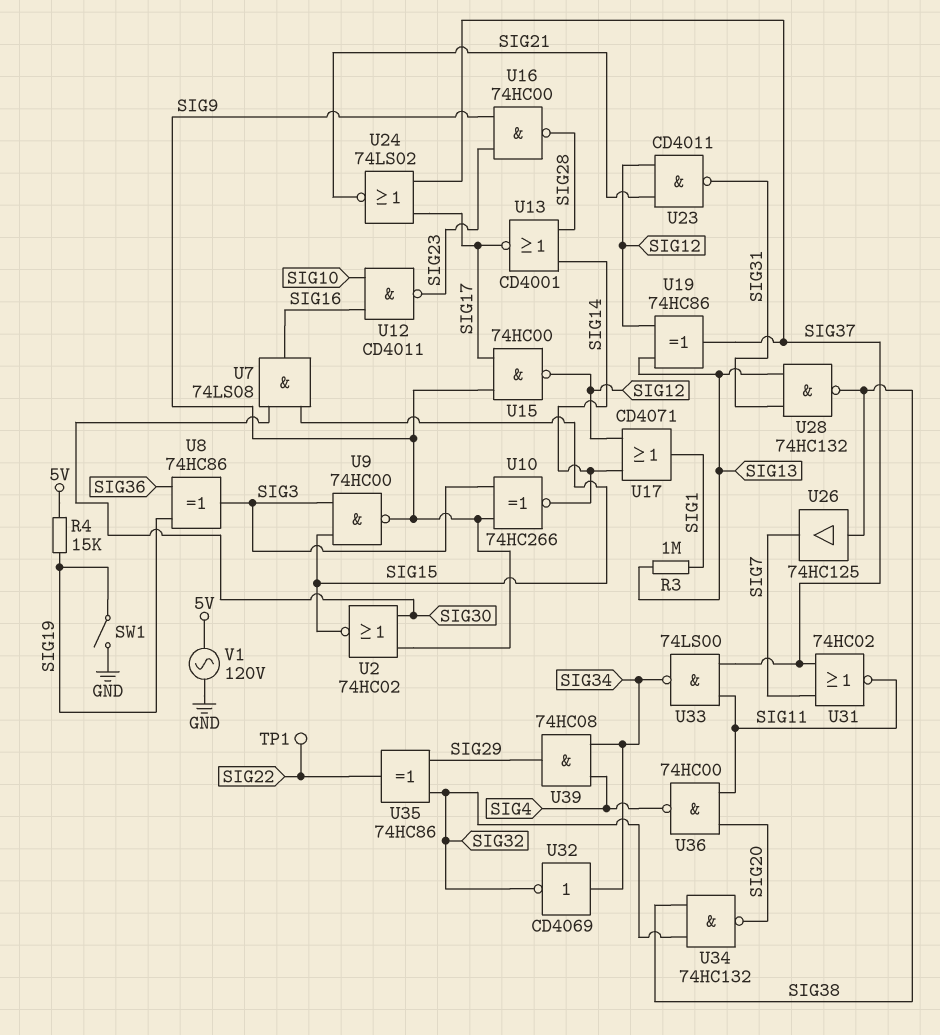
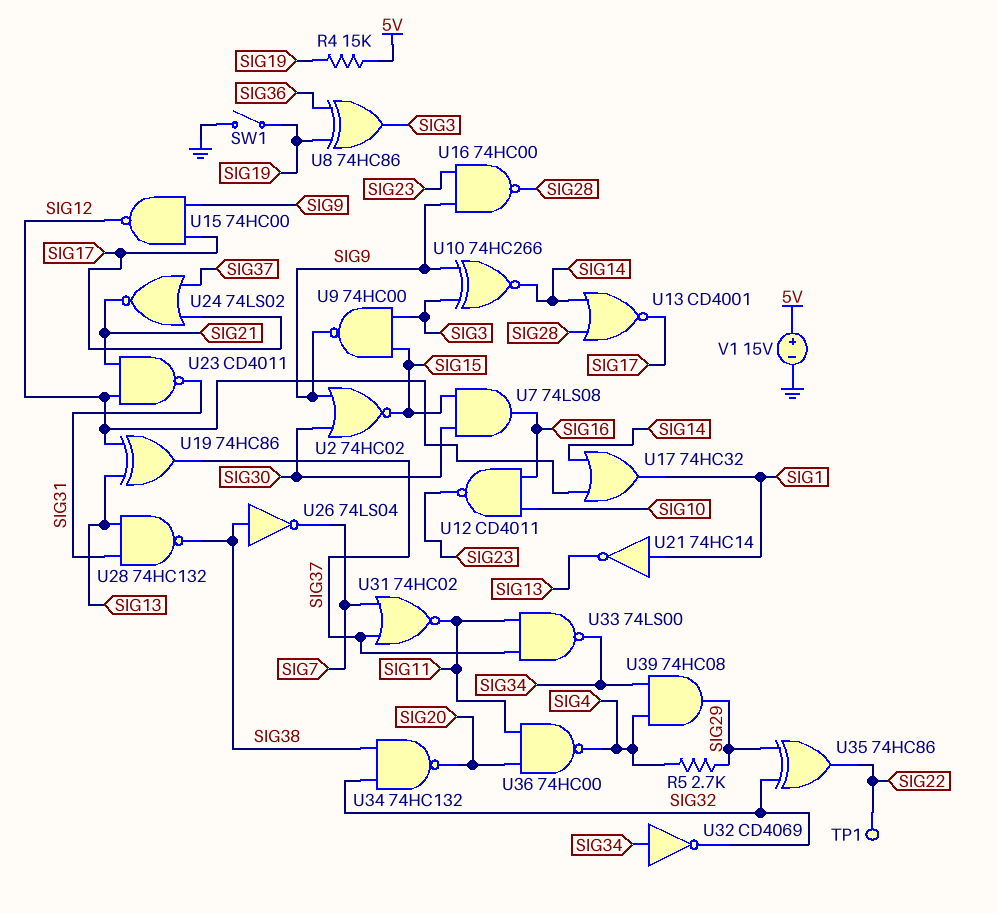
R3: 1M (SIG1, SIG13) -> none
R5: none -> 2.7k (SIG4, SIG29)
U17: OR CD4071 (in SIG12, in SIG14, out SIG1) -> OR 74HC32 (in SIG12, in SIG14, out SIG1)
U21: none -> NOT 74HC14 (in SIG1, out SIG13)
U26: buffer 74HC125 (in SIG38, out SIG7) -> NOT 74LS04 (in SIG38, out SIG7)
V1: AC 120V (5V, GND) -> 15V (plus 5V, minus GND)

